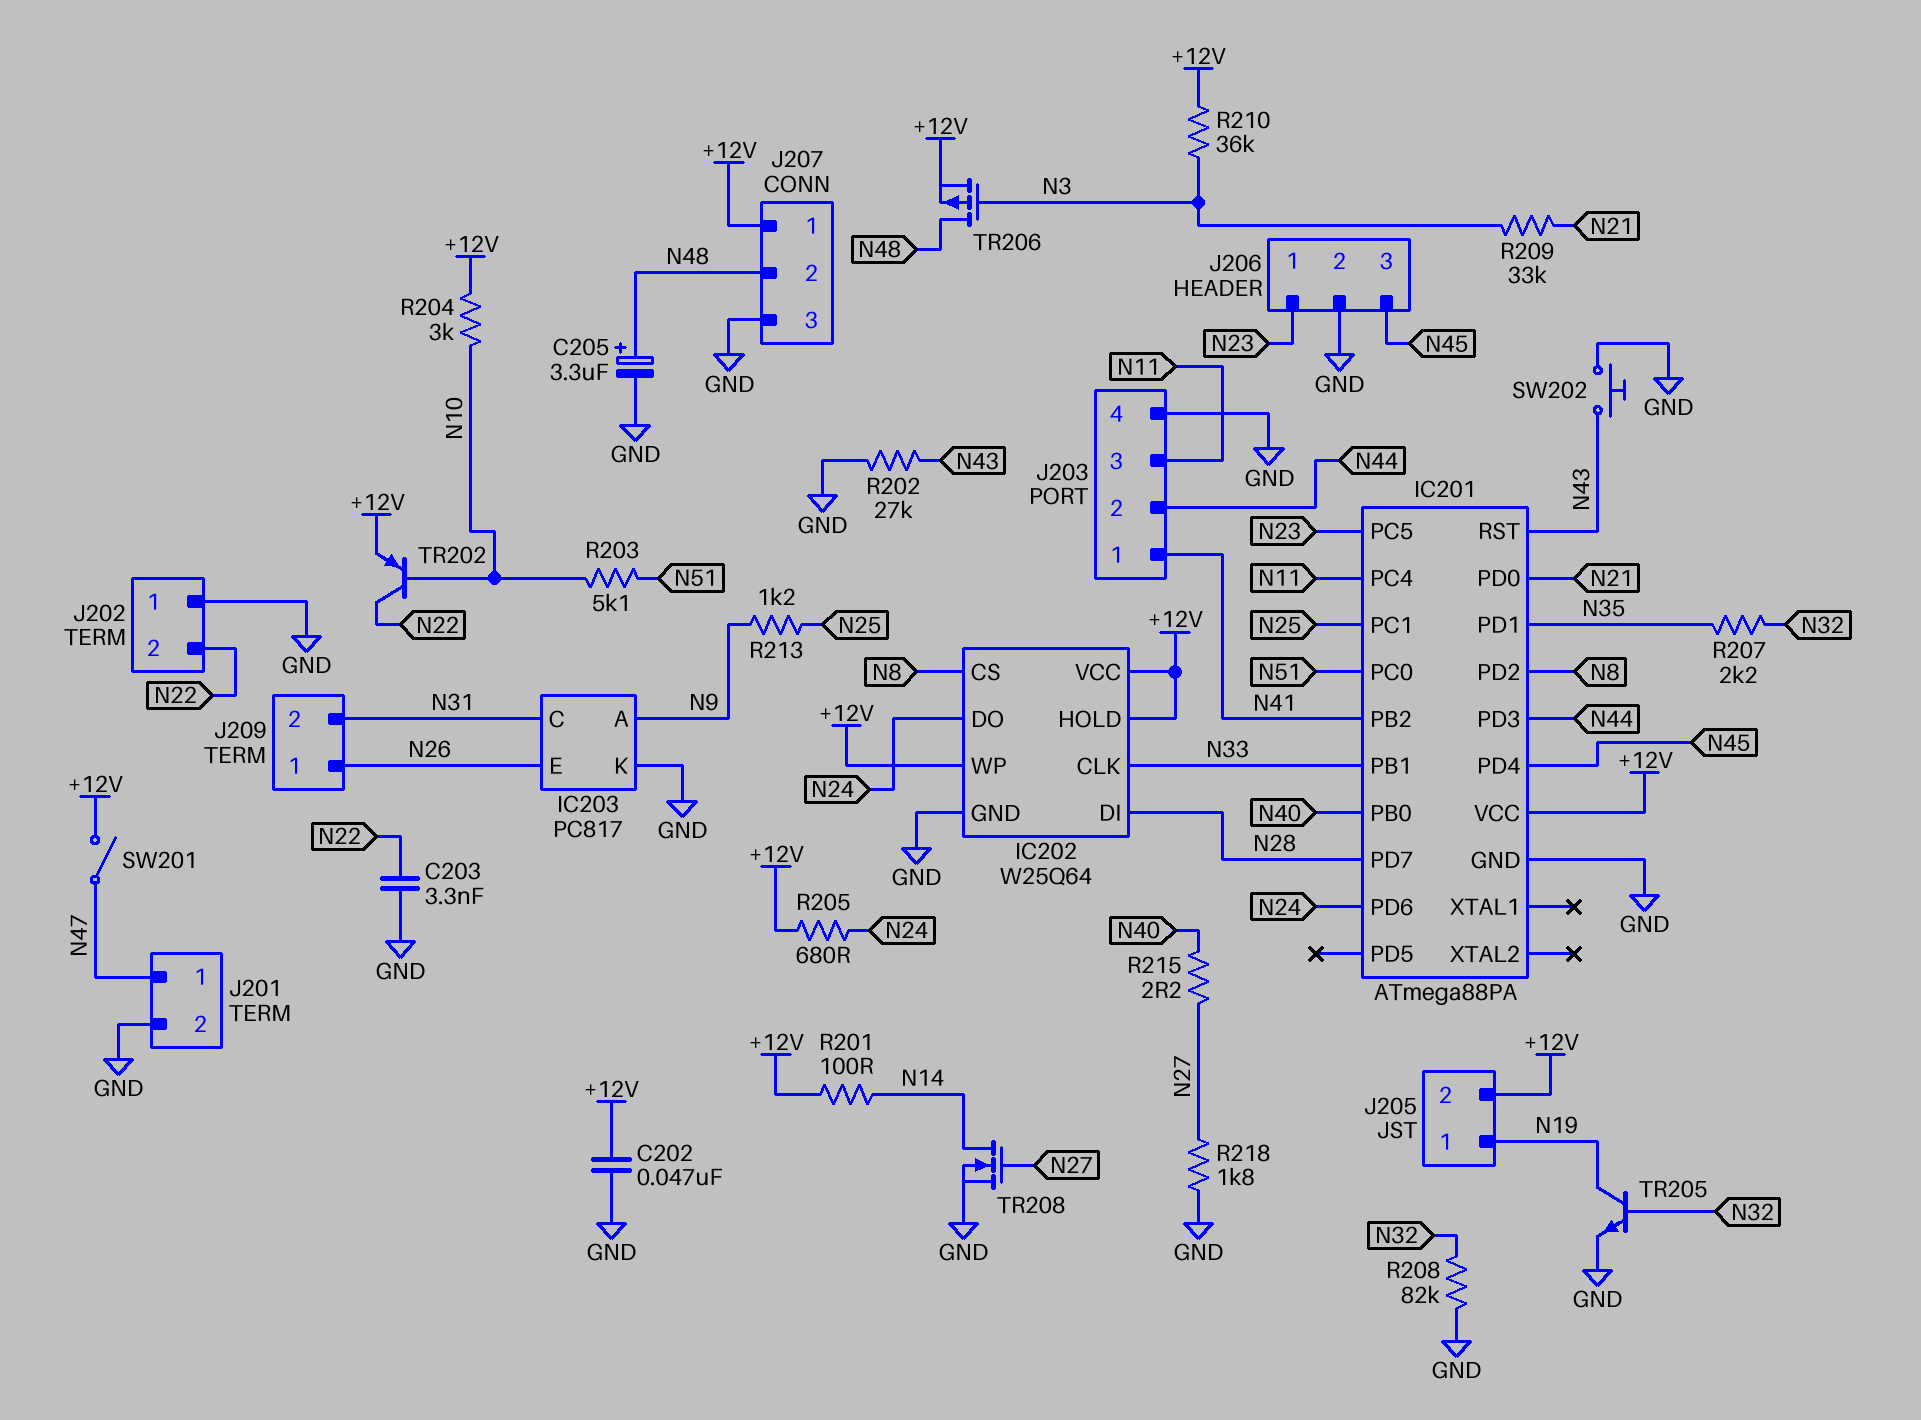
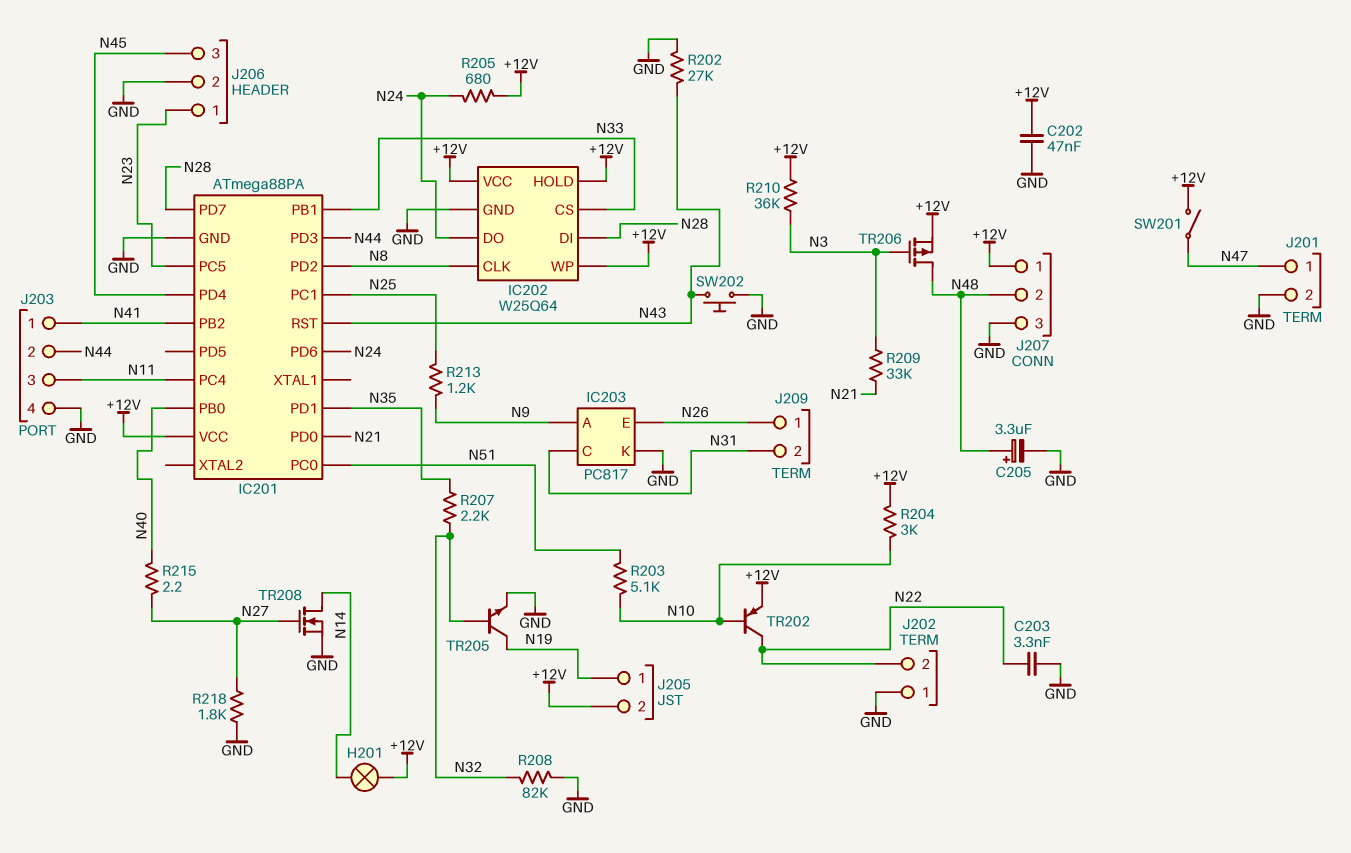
H201: none -> lamp (+12V, N14)
IC202 pin CLK: N33 -> N8
IC202 pin CS: N8 -> N33
R201: 100 (+12V, N14) -> none

